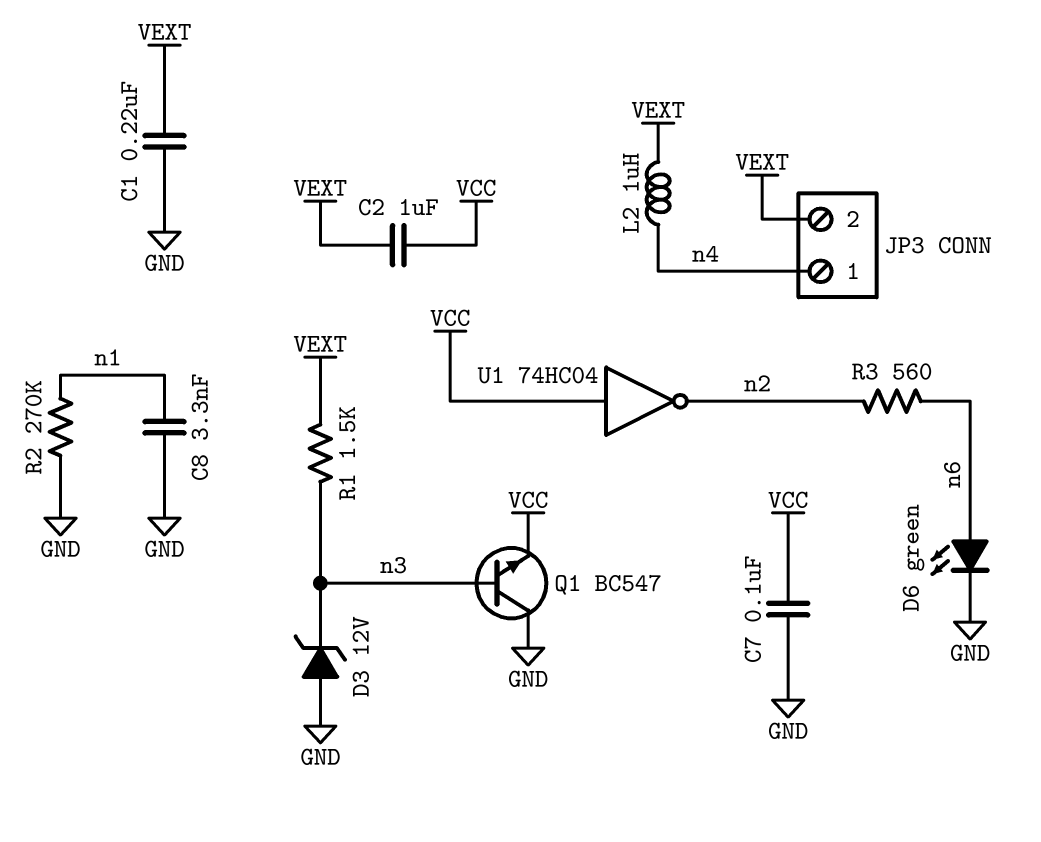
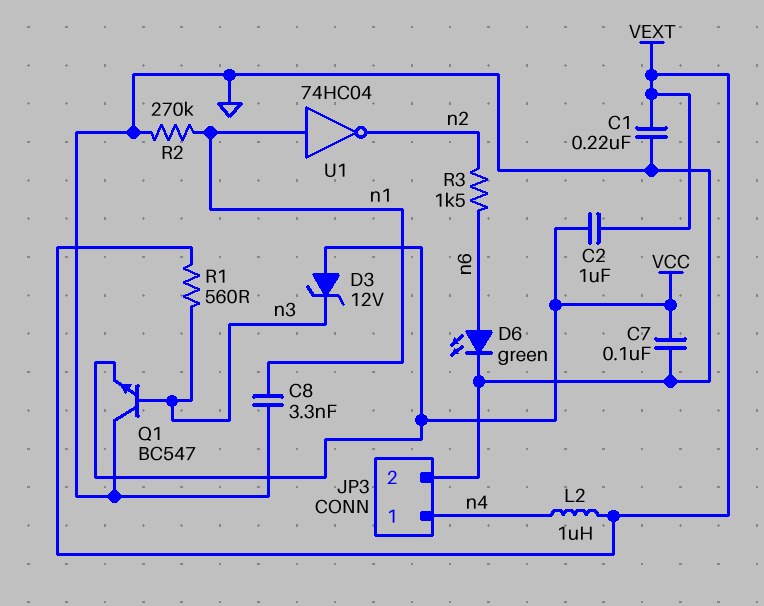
D3: zener 12V (A GND, K n3) -> zener 12V (A VCC, K n3)
JP3 pin 2: VEXT -> GND
R1: 1.5k (VEXT, n3) -> 560 (VEXT, n3)
R3: 560 (n2, n6) -> 1.5k (n2, n6)
U1: NOT 74HC04 (in VCC, out n2) -> NOT 74HC04 (in n1, out n2)

